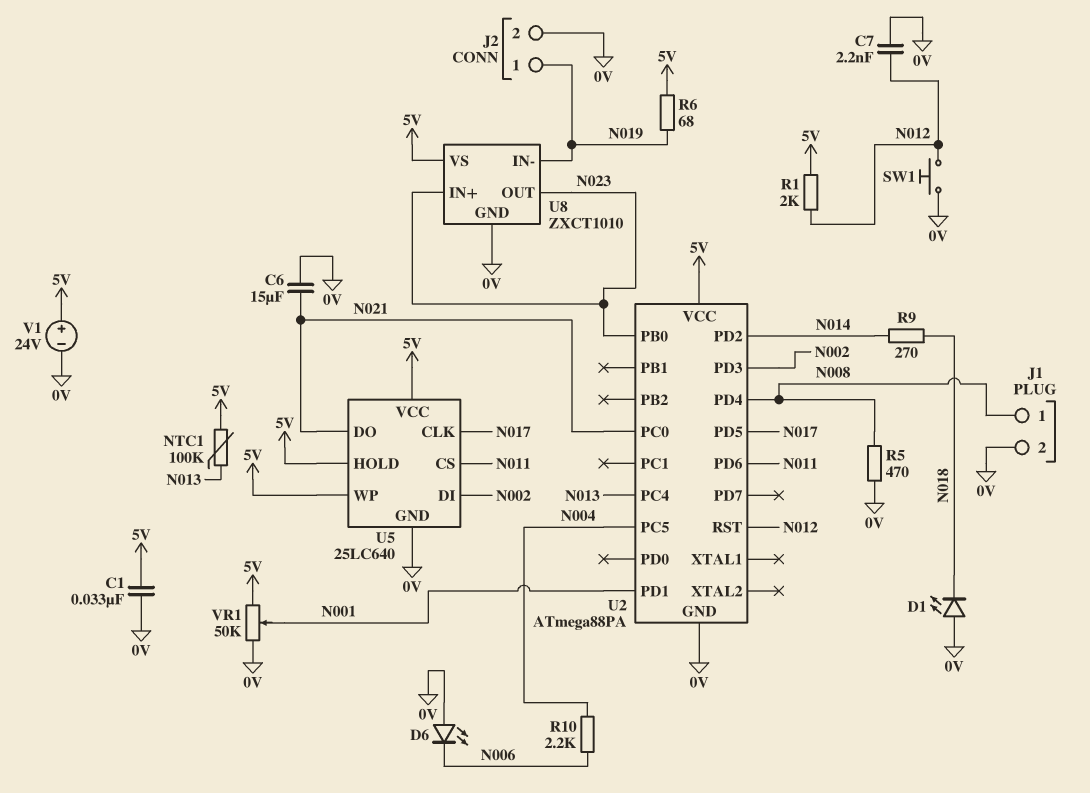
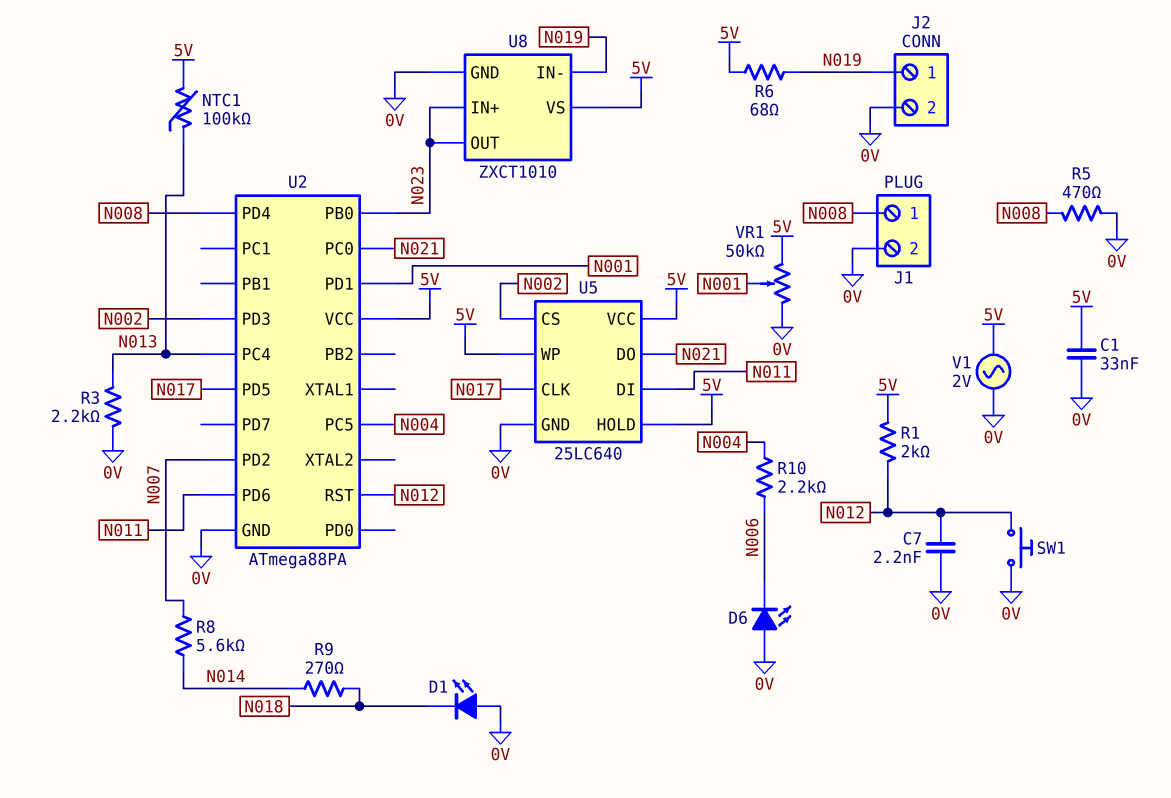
C6: 15uF (0V, N021) -> none
R3: none -> 2.2k (0V, N013)
R8: none -> 5.6k (N007, N014)
U2 pin PD2: N014 -> N007
U5 pin CS: N011 -> N002
U5 pin DI: N002 -> N011
V1: 24V (plus 5V, minus 0V) -> AC 2V (0V, 5V)

